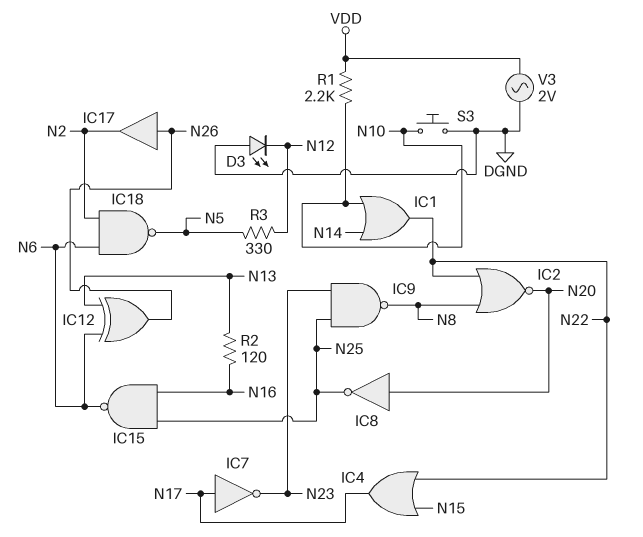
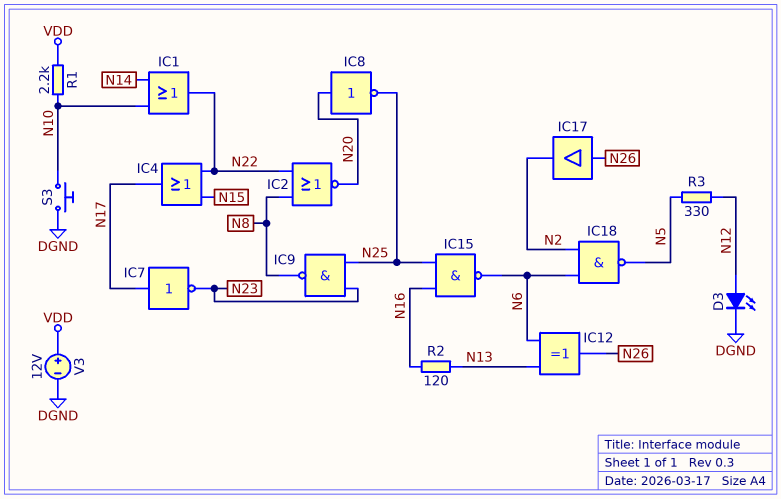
D3: LED (A DGND, K N12) -> LED (A N12, K DGND)
V3: AC 2V (DGND, VDD) -> 12V (plus VDD, minus DGND)

